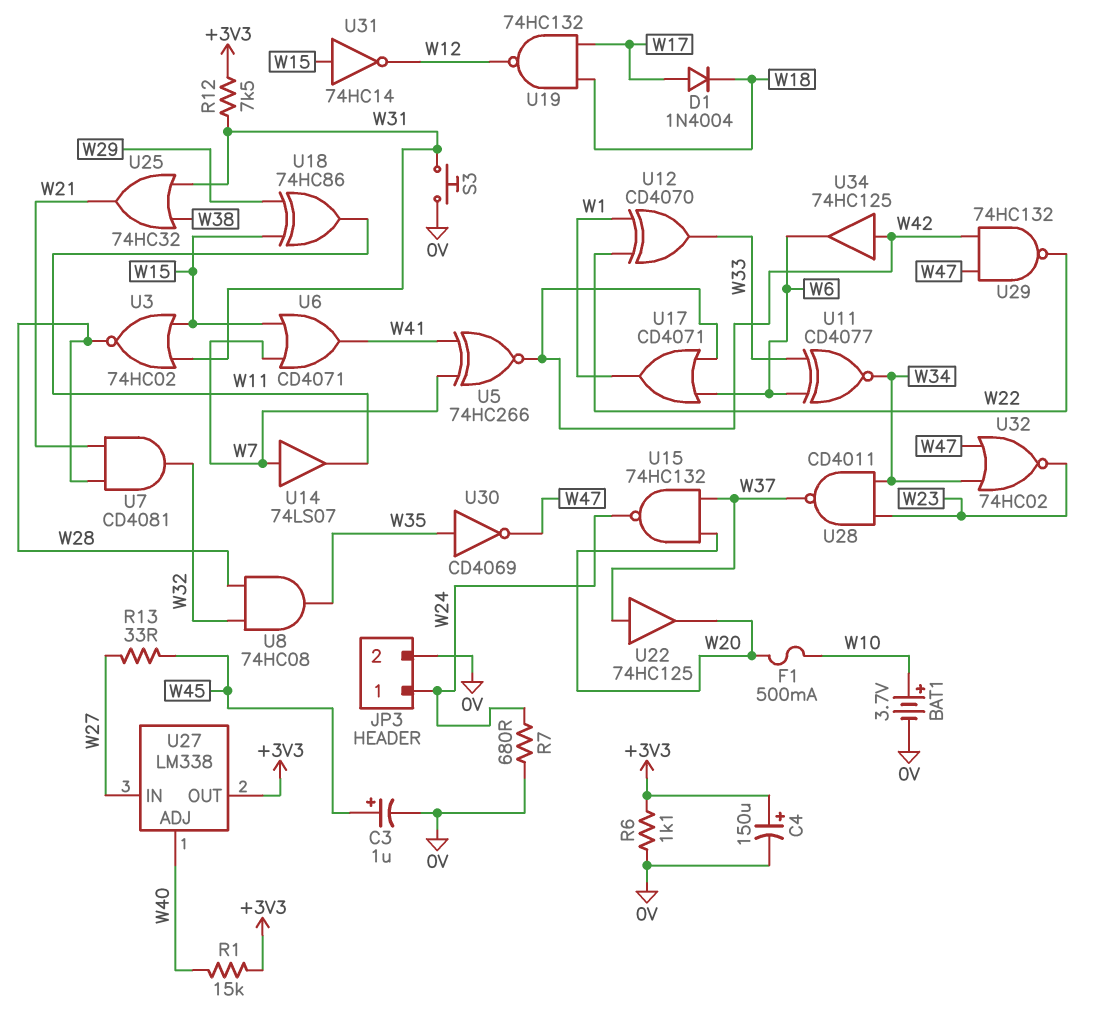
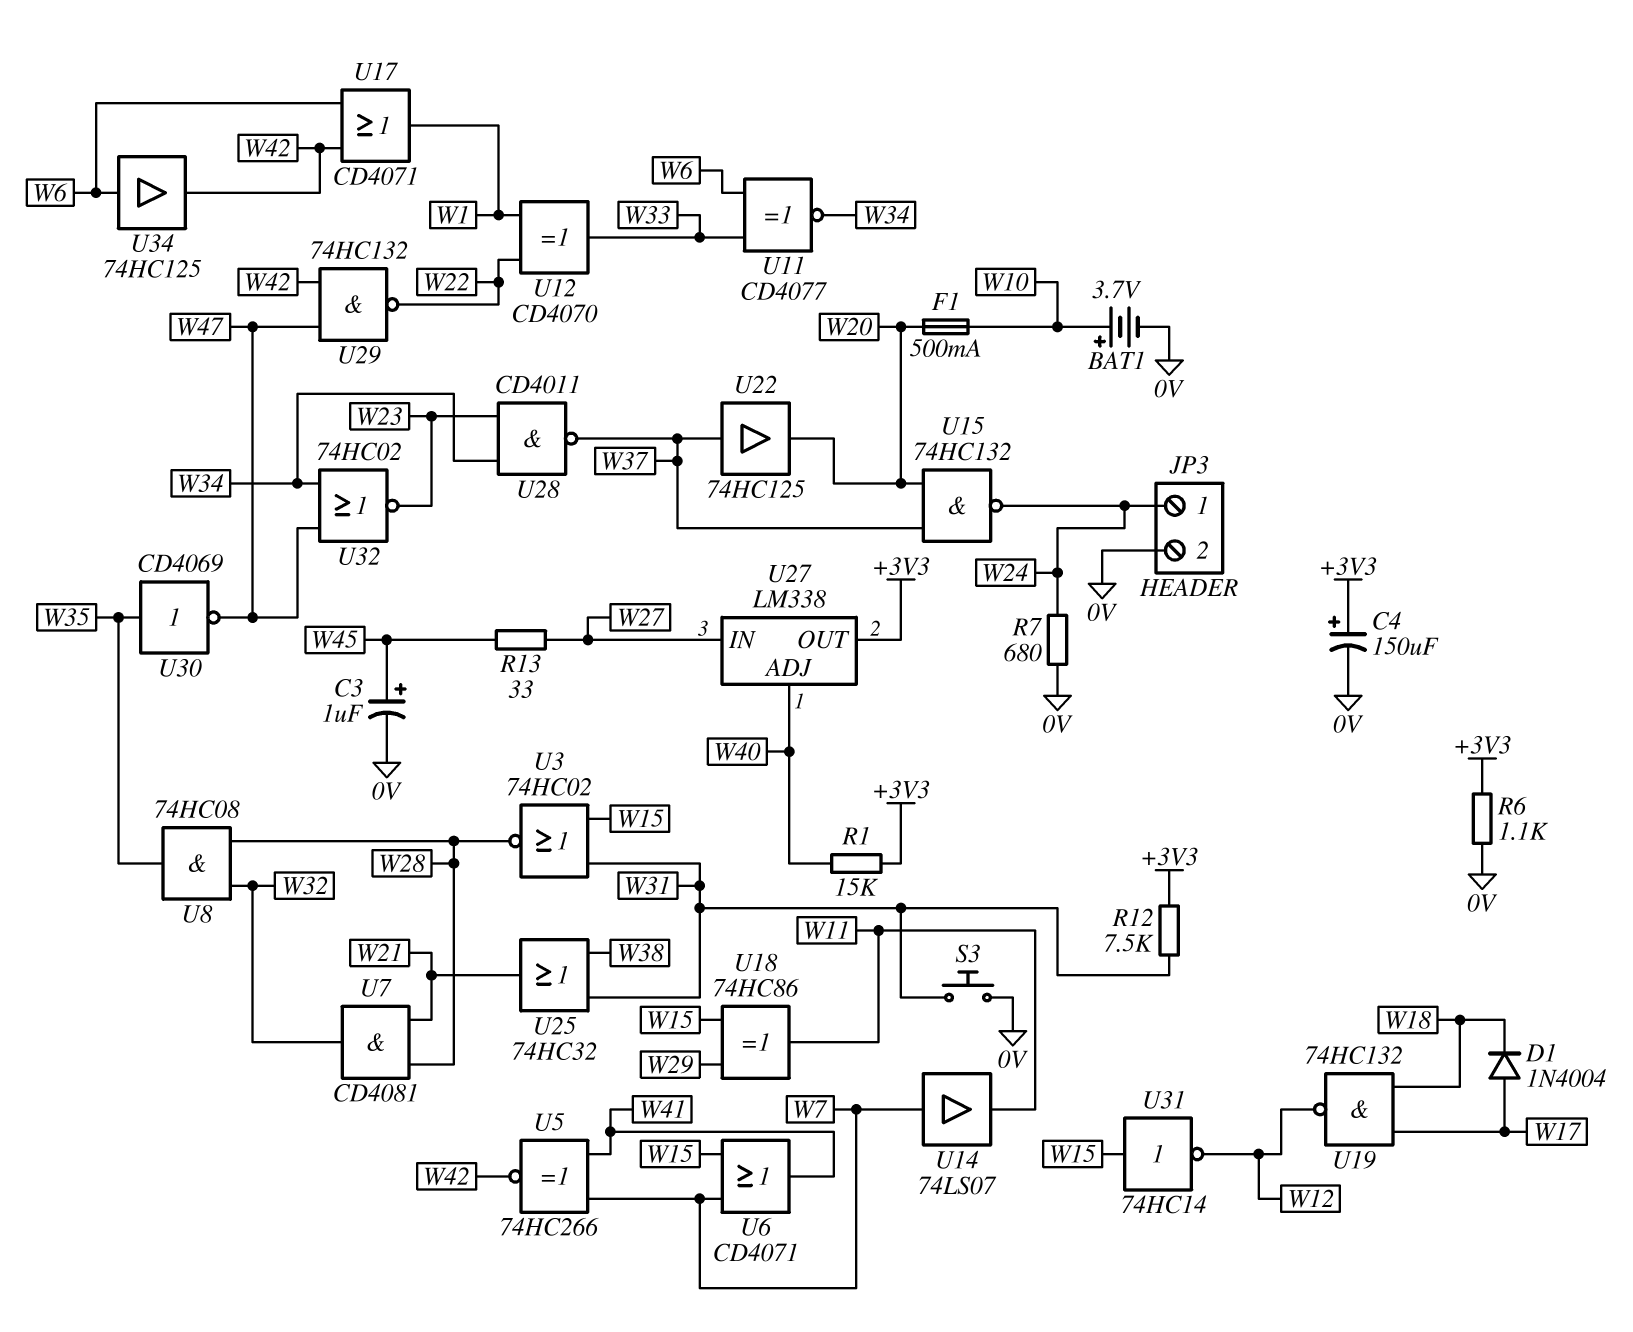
U34: buffer 74HC125 (in W42, out W6) -> buffer 74HC125 (in W6, out W42)

